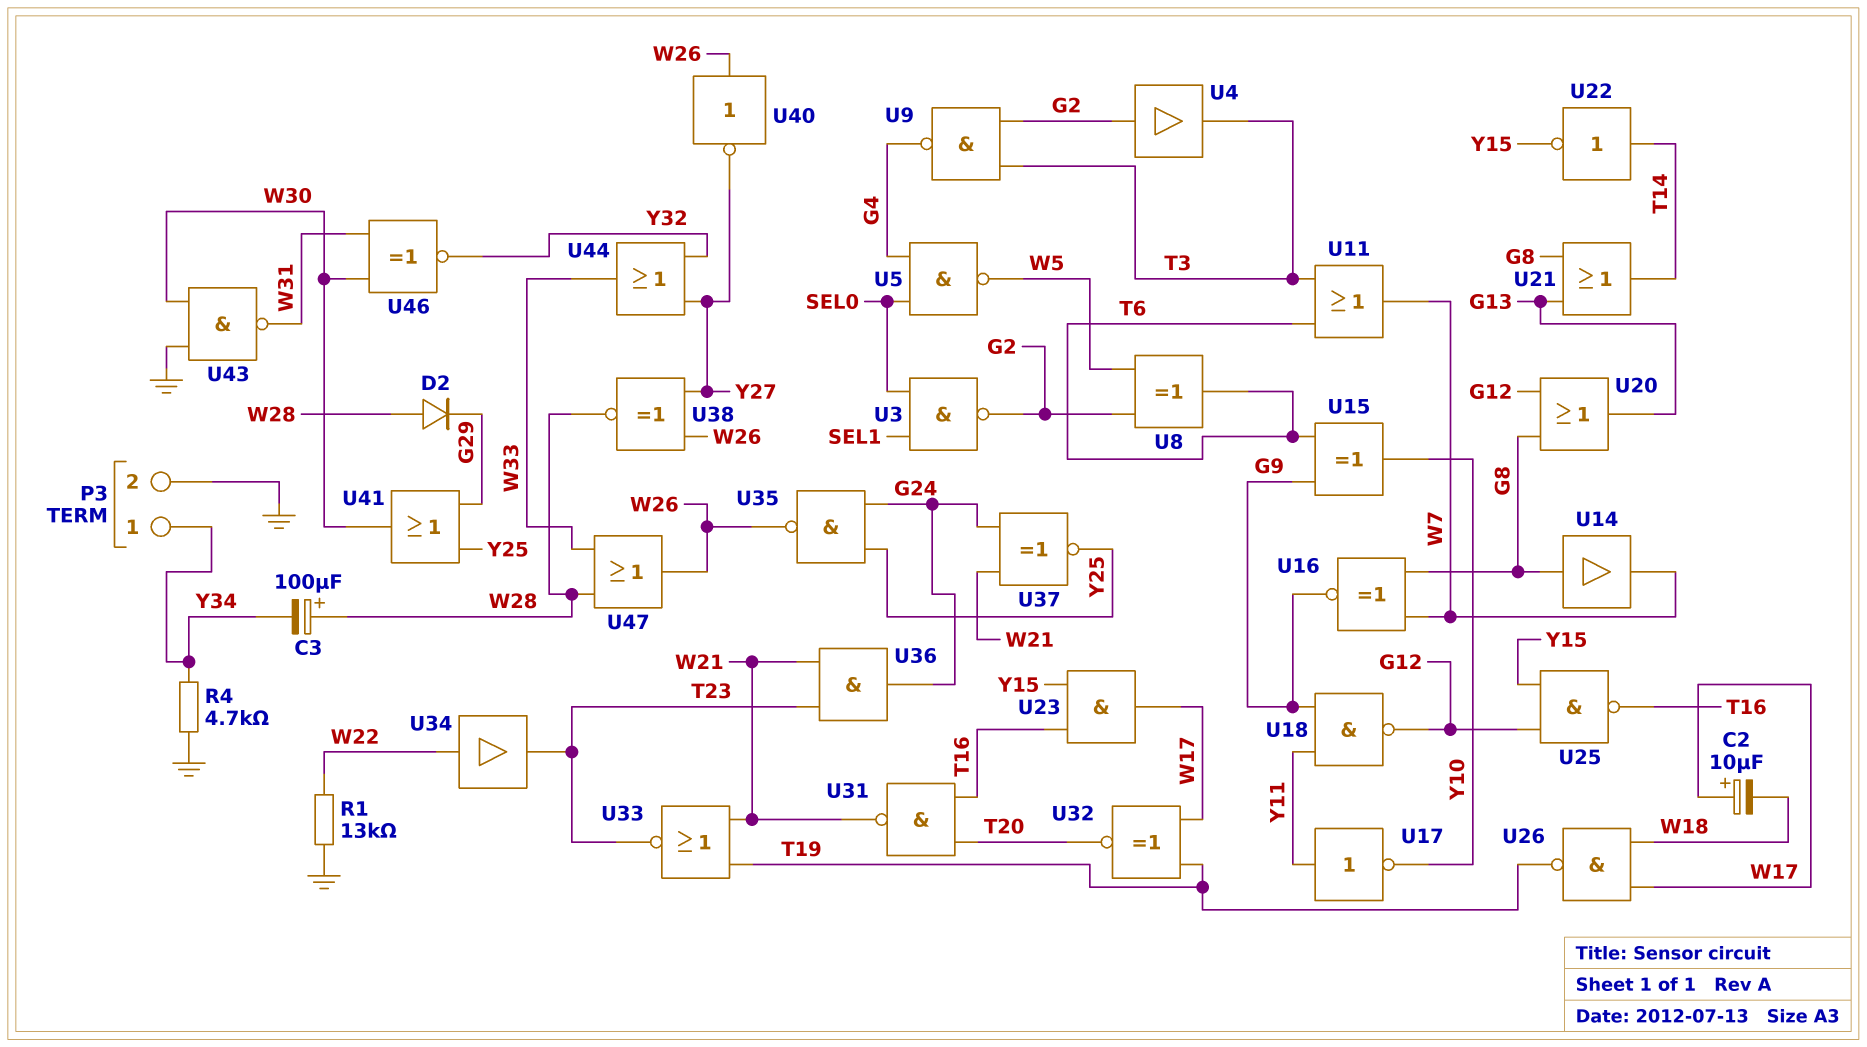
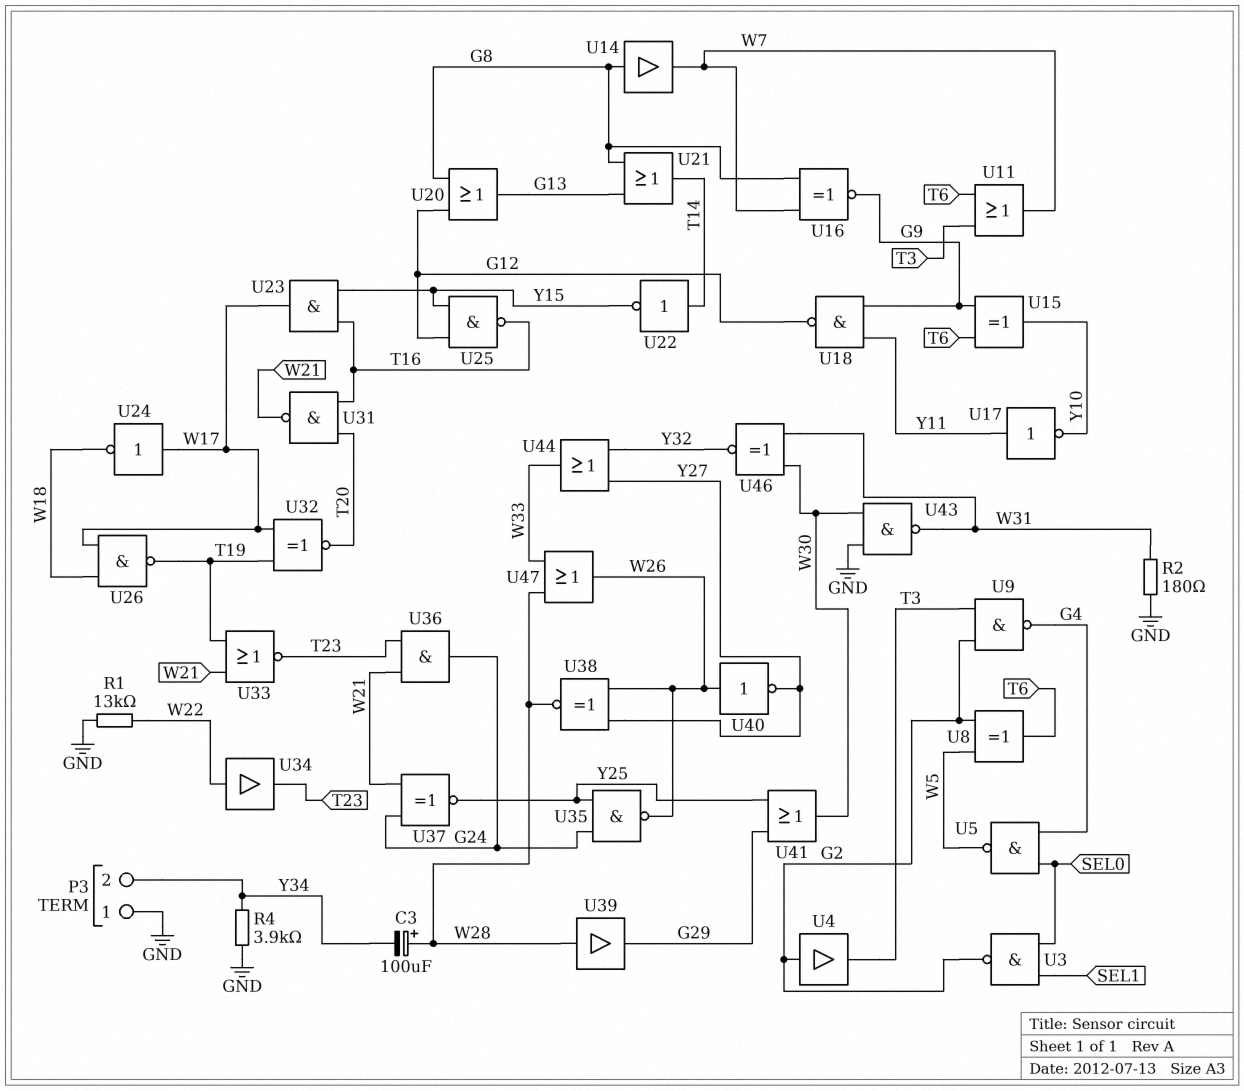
C2: 10uF (plus W17, minus W18) -> none
D2: diode (A W28, K G29) -> none
P3 pin 1: Y34 -> GND
P3 pin 2: GND -> Y34
R2: none -> 180 (GND, W31)
R4: 4.7k (GND, Y34) -> 3.9k (GND, Y34)
U24: none -> NOT (in W17, out W18)
U39: none -> buffer (in W28, out G29)

